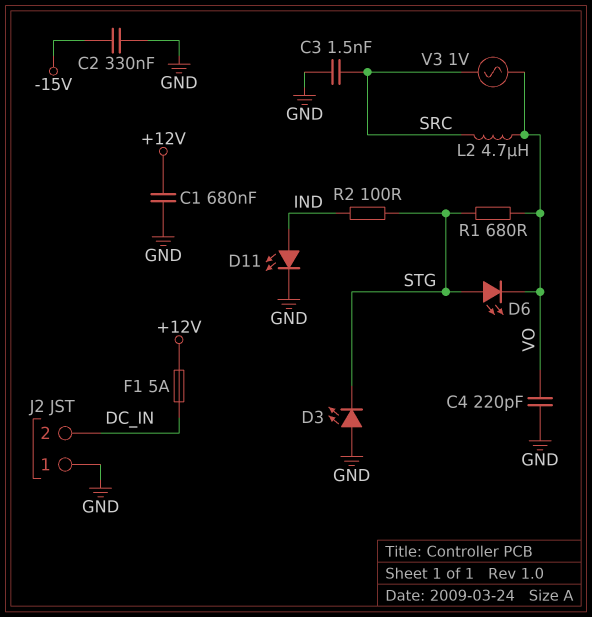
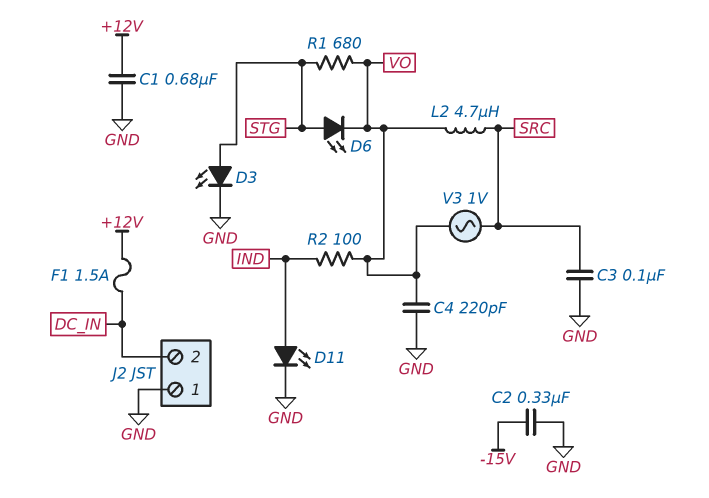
C3: 1.5nF (GND, SRC) -> 100nF (GND, SRC)
D3: LED (A GND, K STG) -> LED (A STG, K GND)
F1: 5A (+12V, DC_IN) -> 1.5A (+12V, DC_IN)
R2: 100 (IND, STG) -> 100 (IND, VO)

